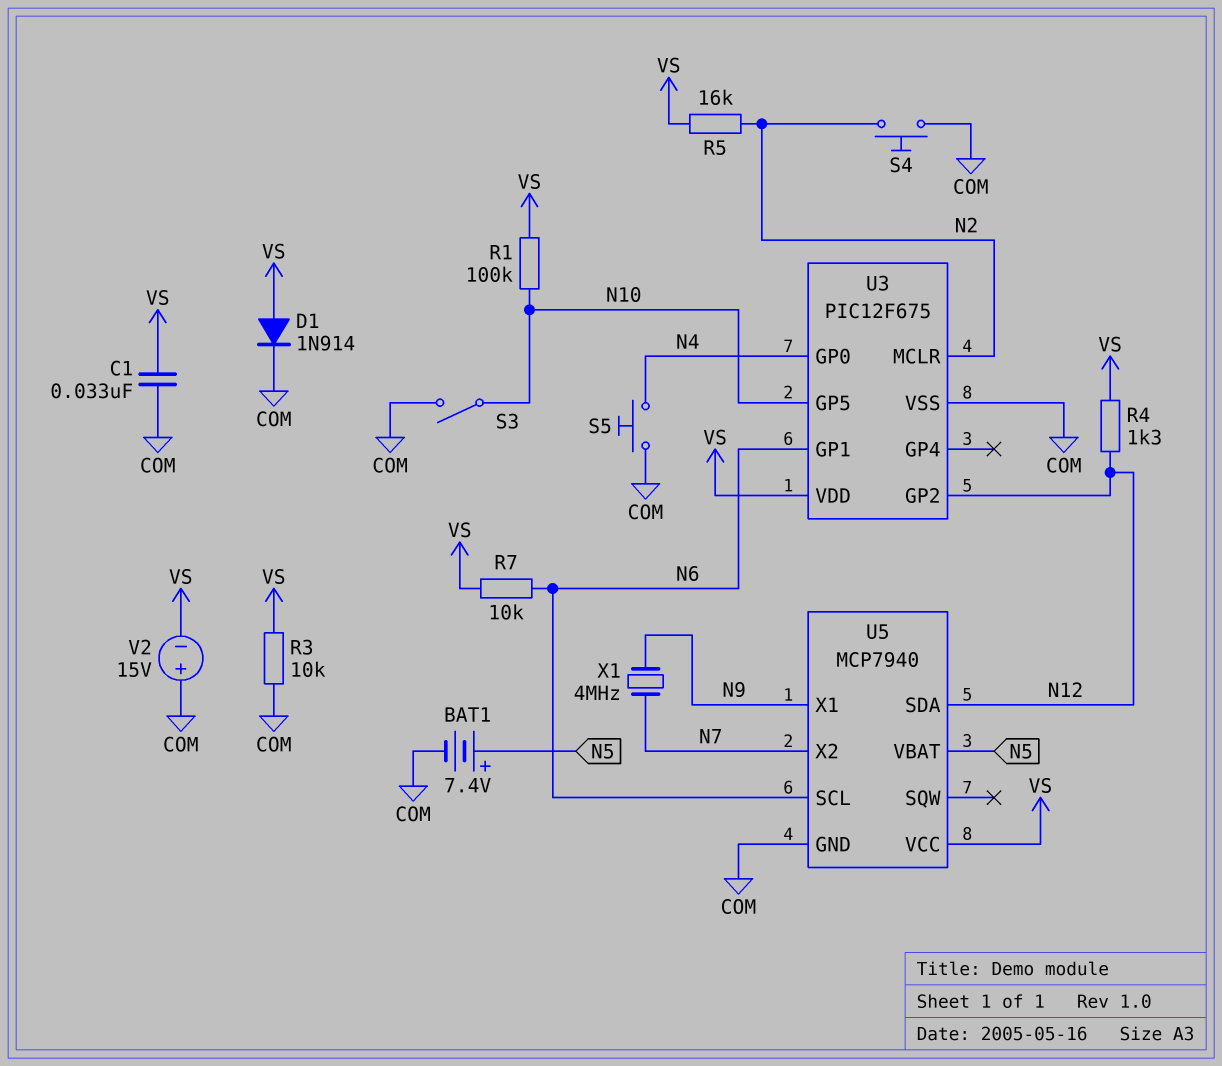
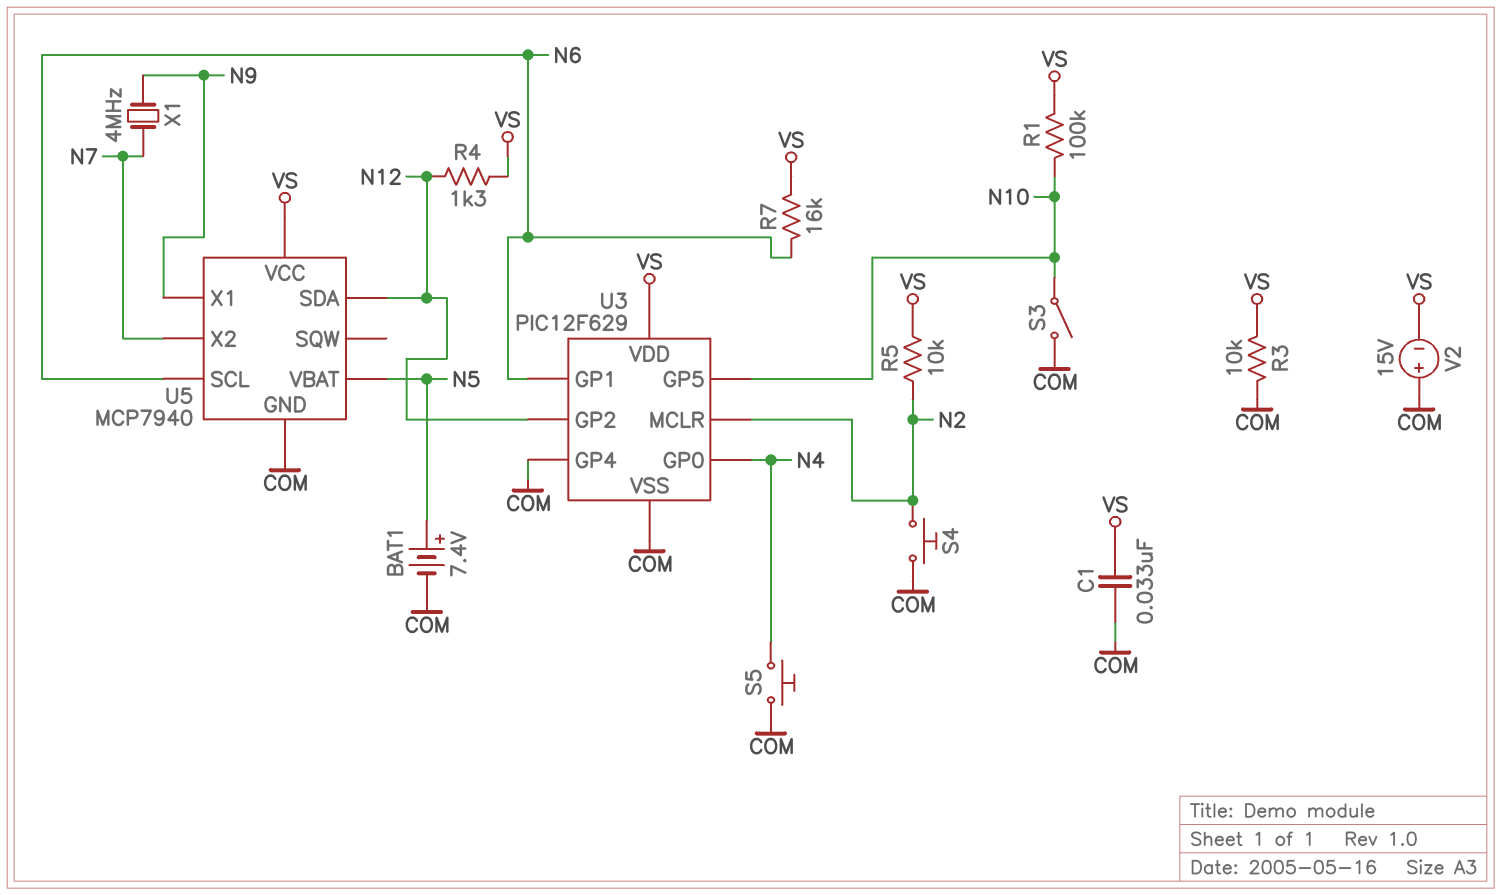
D1: diode 1N914 (A VS, K COM) -> none
R5: 16k (N2, VS) -> 10k (N2, VS)
R7: 10k (N6, VS) -> 16k (N6, VS)
U3: PIC12F675 -> PIC12F629
U3 pin GP4: none -> COM

